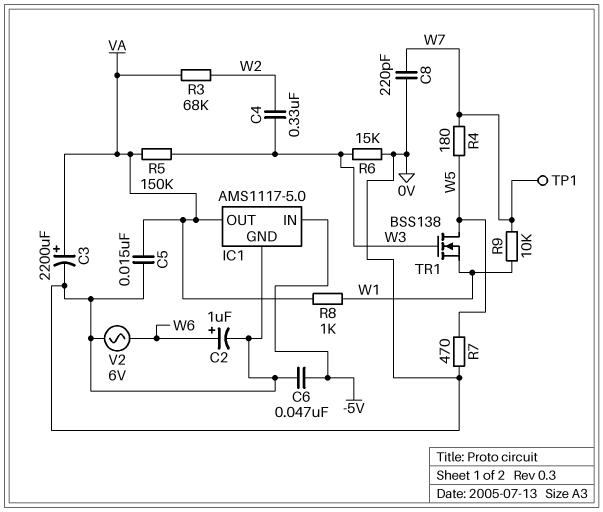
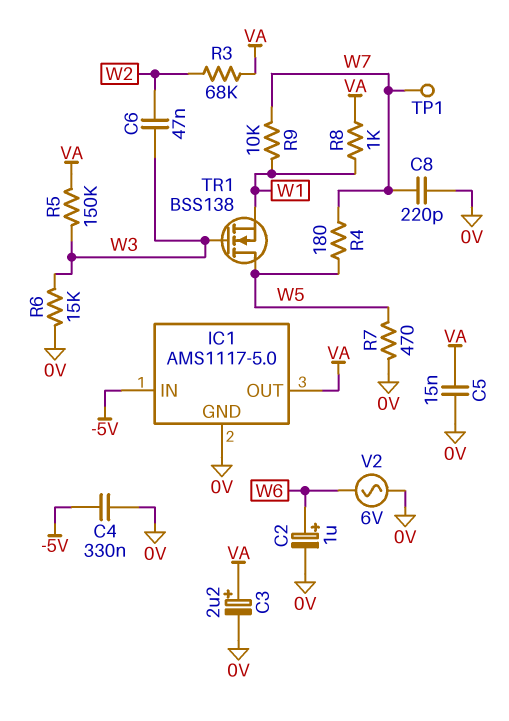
C3: 2200uF (plus VA, minus 0V) -> 2.2uF (plus VA, minus 0V)
C4: 330nF (W2, W3) -> 330nF (-5V, 0V)
C6: 47nF (-5V, 0V) -> 47nF (W2, W3)

